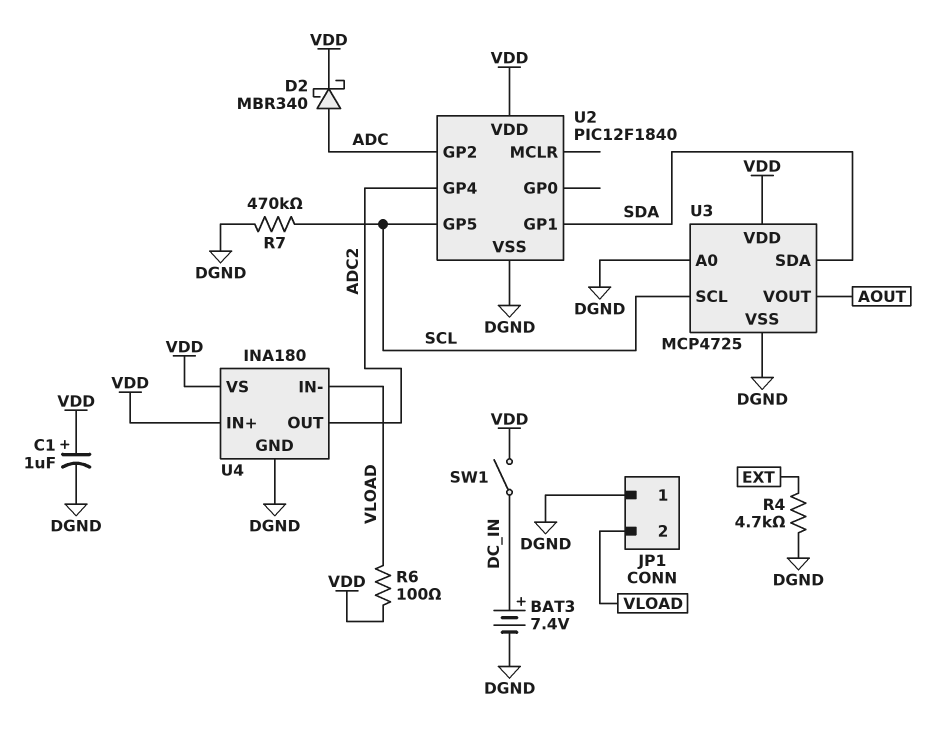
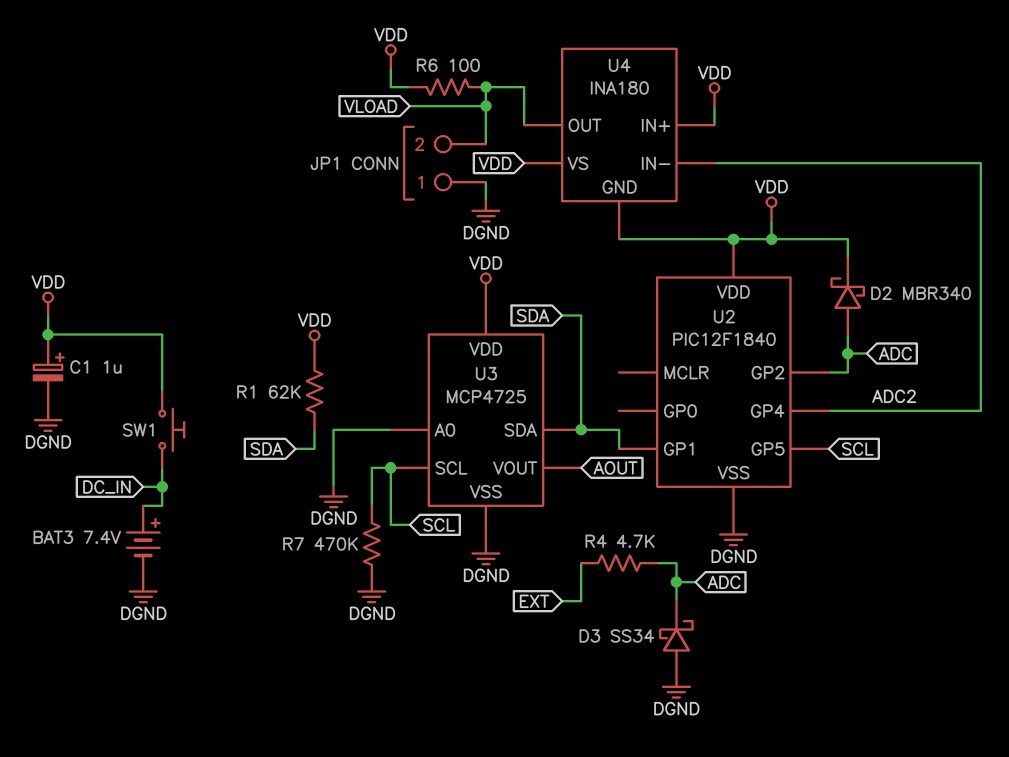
D3: none -> schottky SS34 (A DGND, K ADC)
R1: none -> 62k (SDA, VDD)
R4: 4.7k (DGND, EXT) -> 4.7k (ADC, EXT)
SW1: switch (DC_IN, VDD) -> button (DC_IN, VDD)
U4 pin GND: DGND -> VDD
U4 pin IN-: VLOAD -> ADC2
U4 pin OUT: ADC2 -> VLOAD

